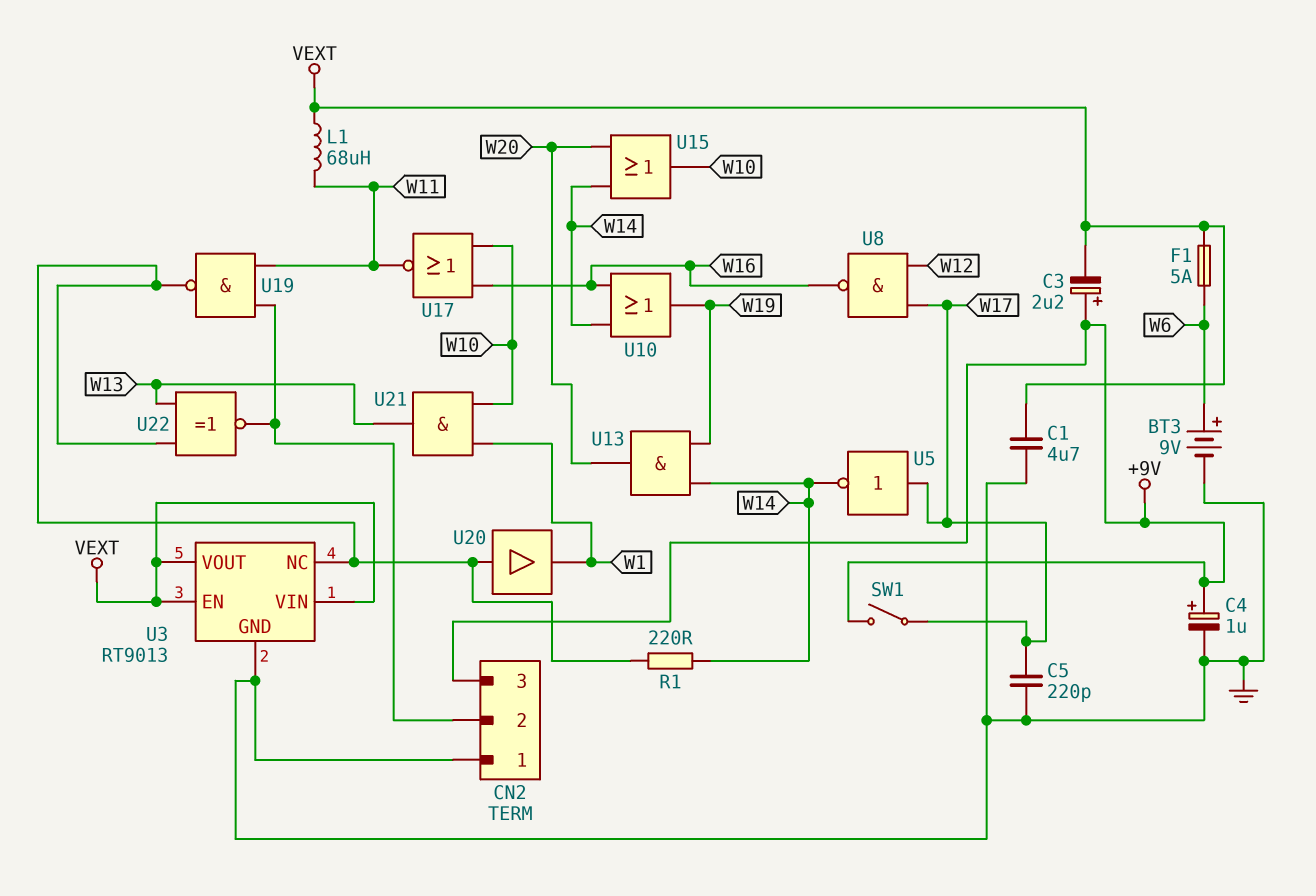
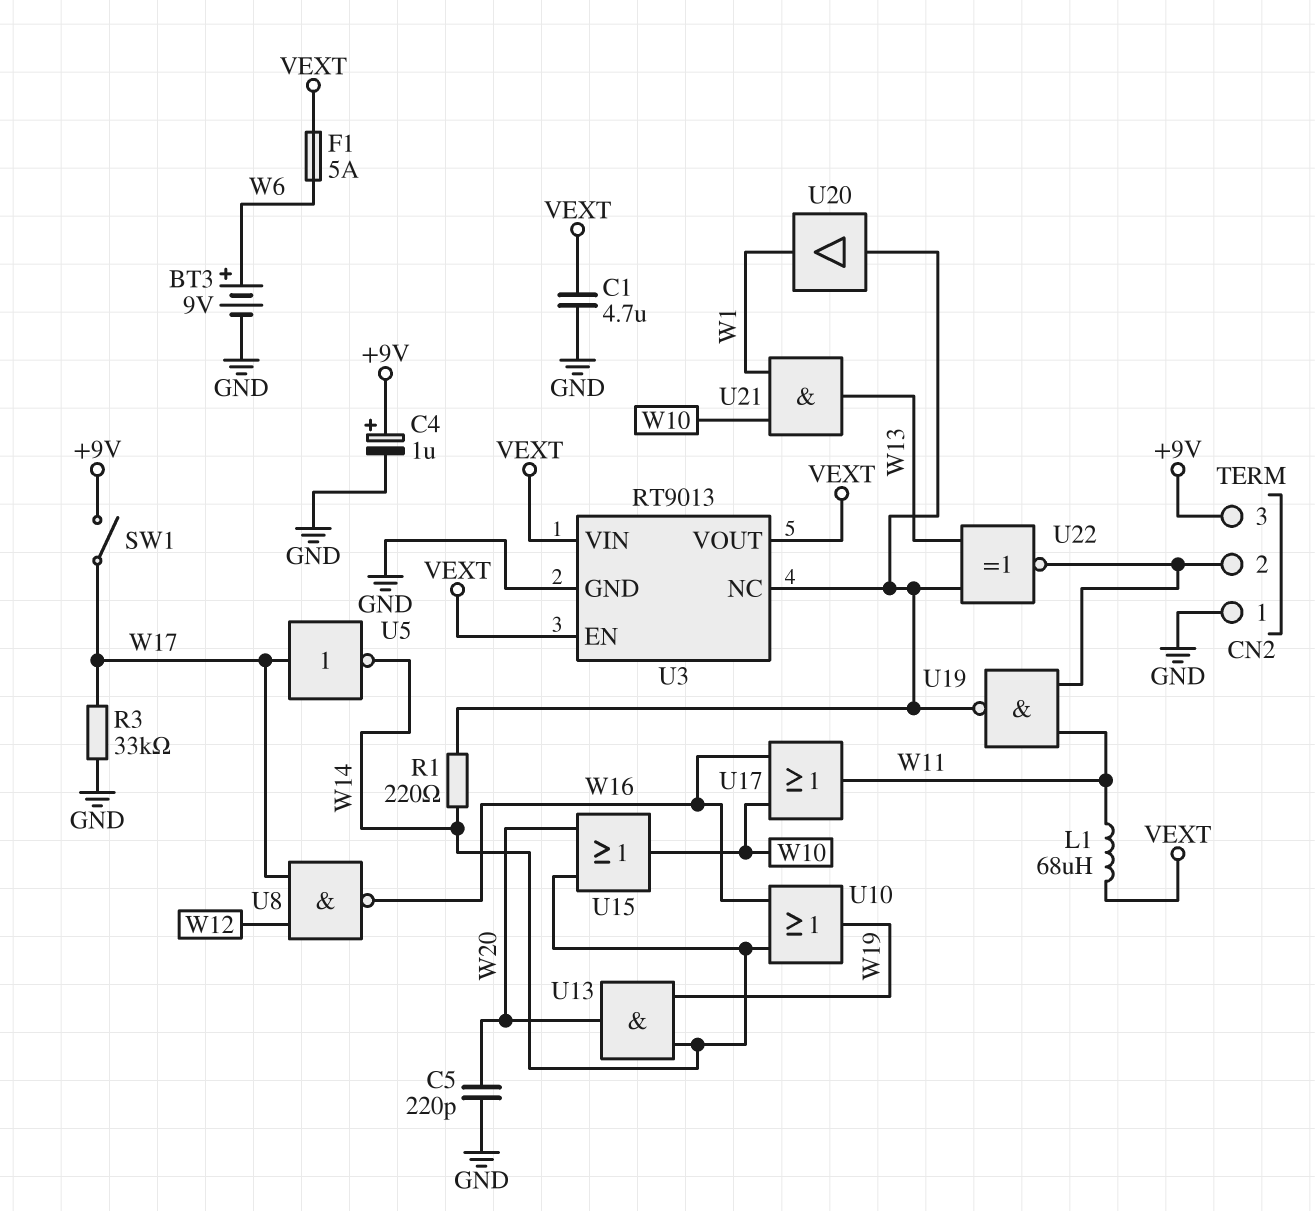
C3: 2.2uF (plus +9V, minus VEXT) -> none
C5: 220pF (GND, W17) -> 220pF (GND, W20)
R3: none -> 33k (GND, W17)
U17: NOR (in W10, in W16, out W11) -> OR (in W10, in W16, out W11)

